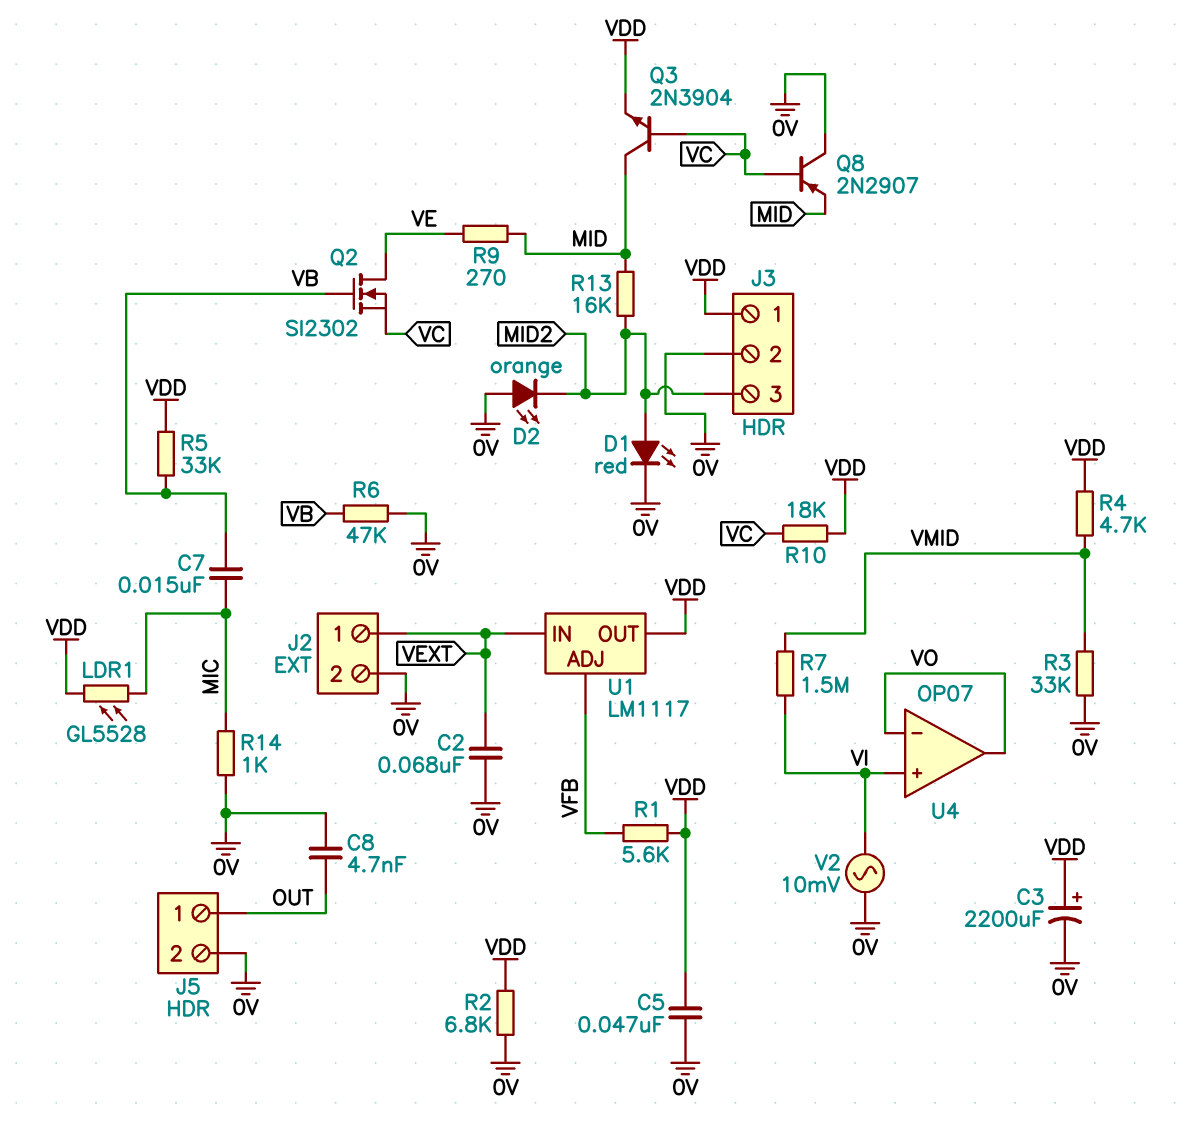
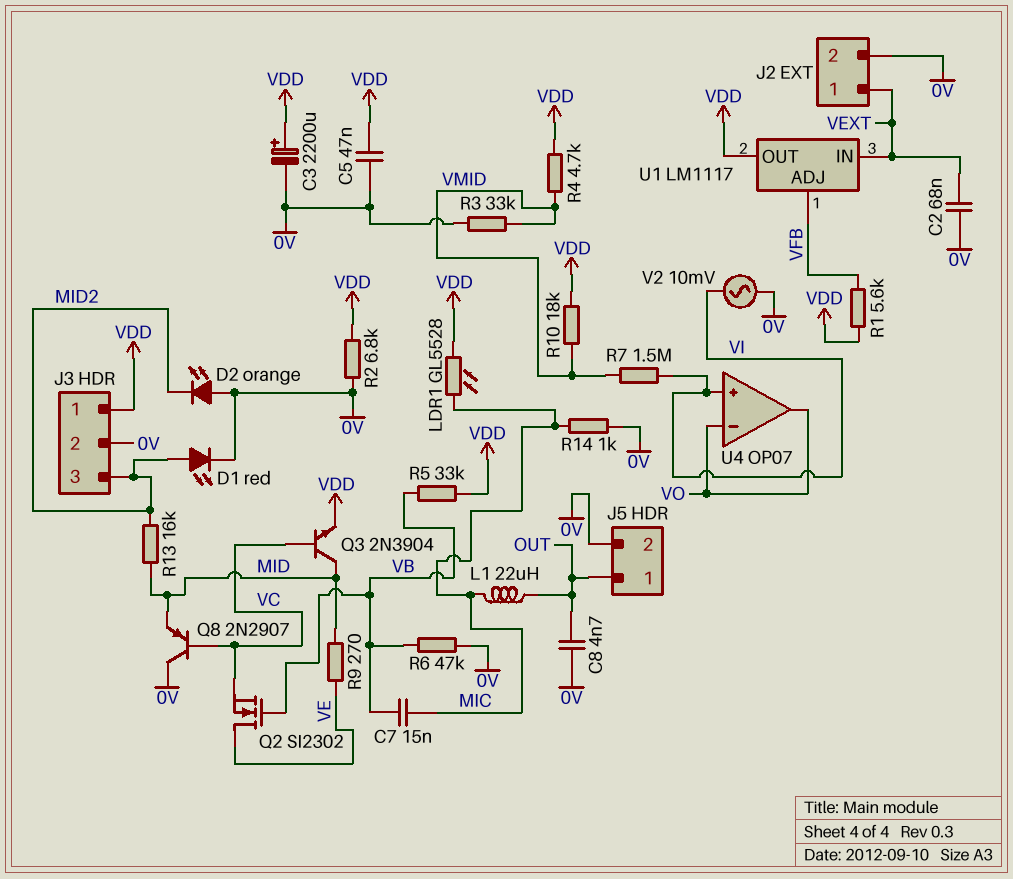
L1: none -> 22uH (MIC, OUT)
R10: 18k (VC, VDD) -> 18k (VDD, VMID)

